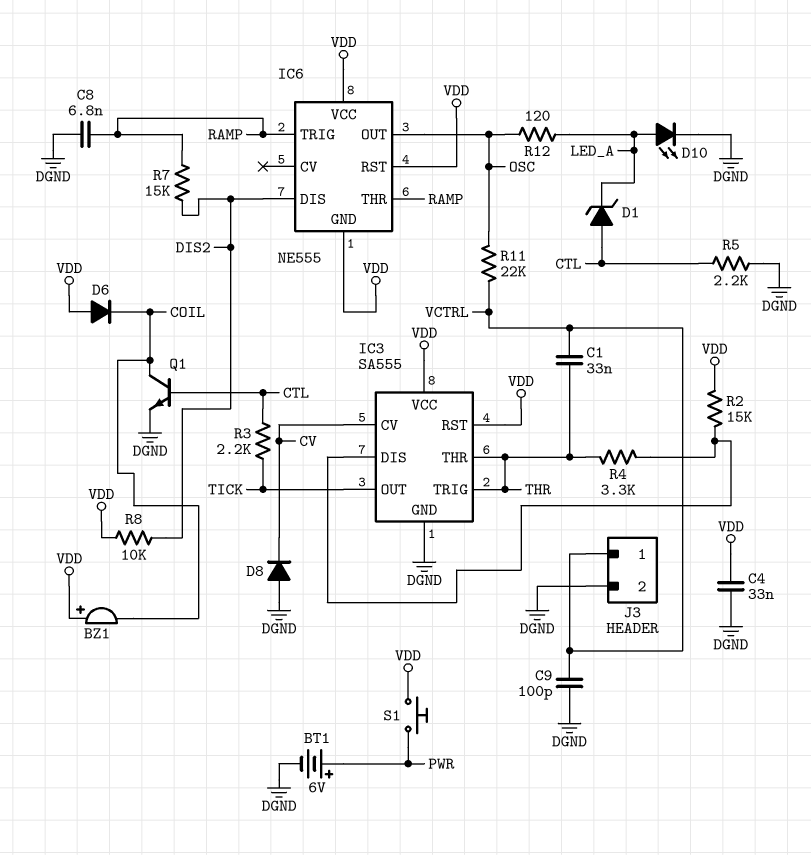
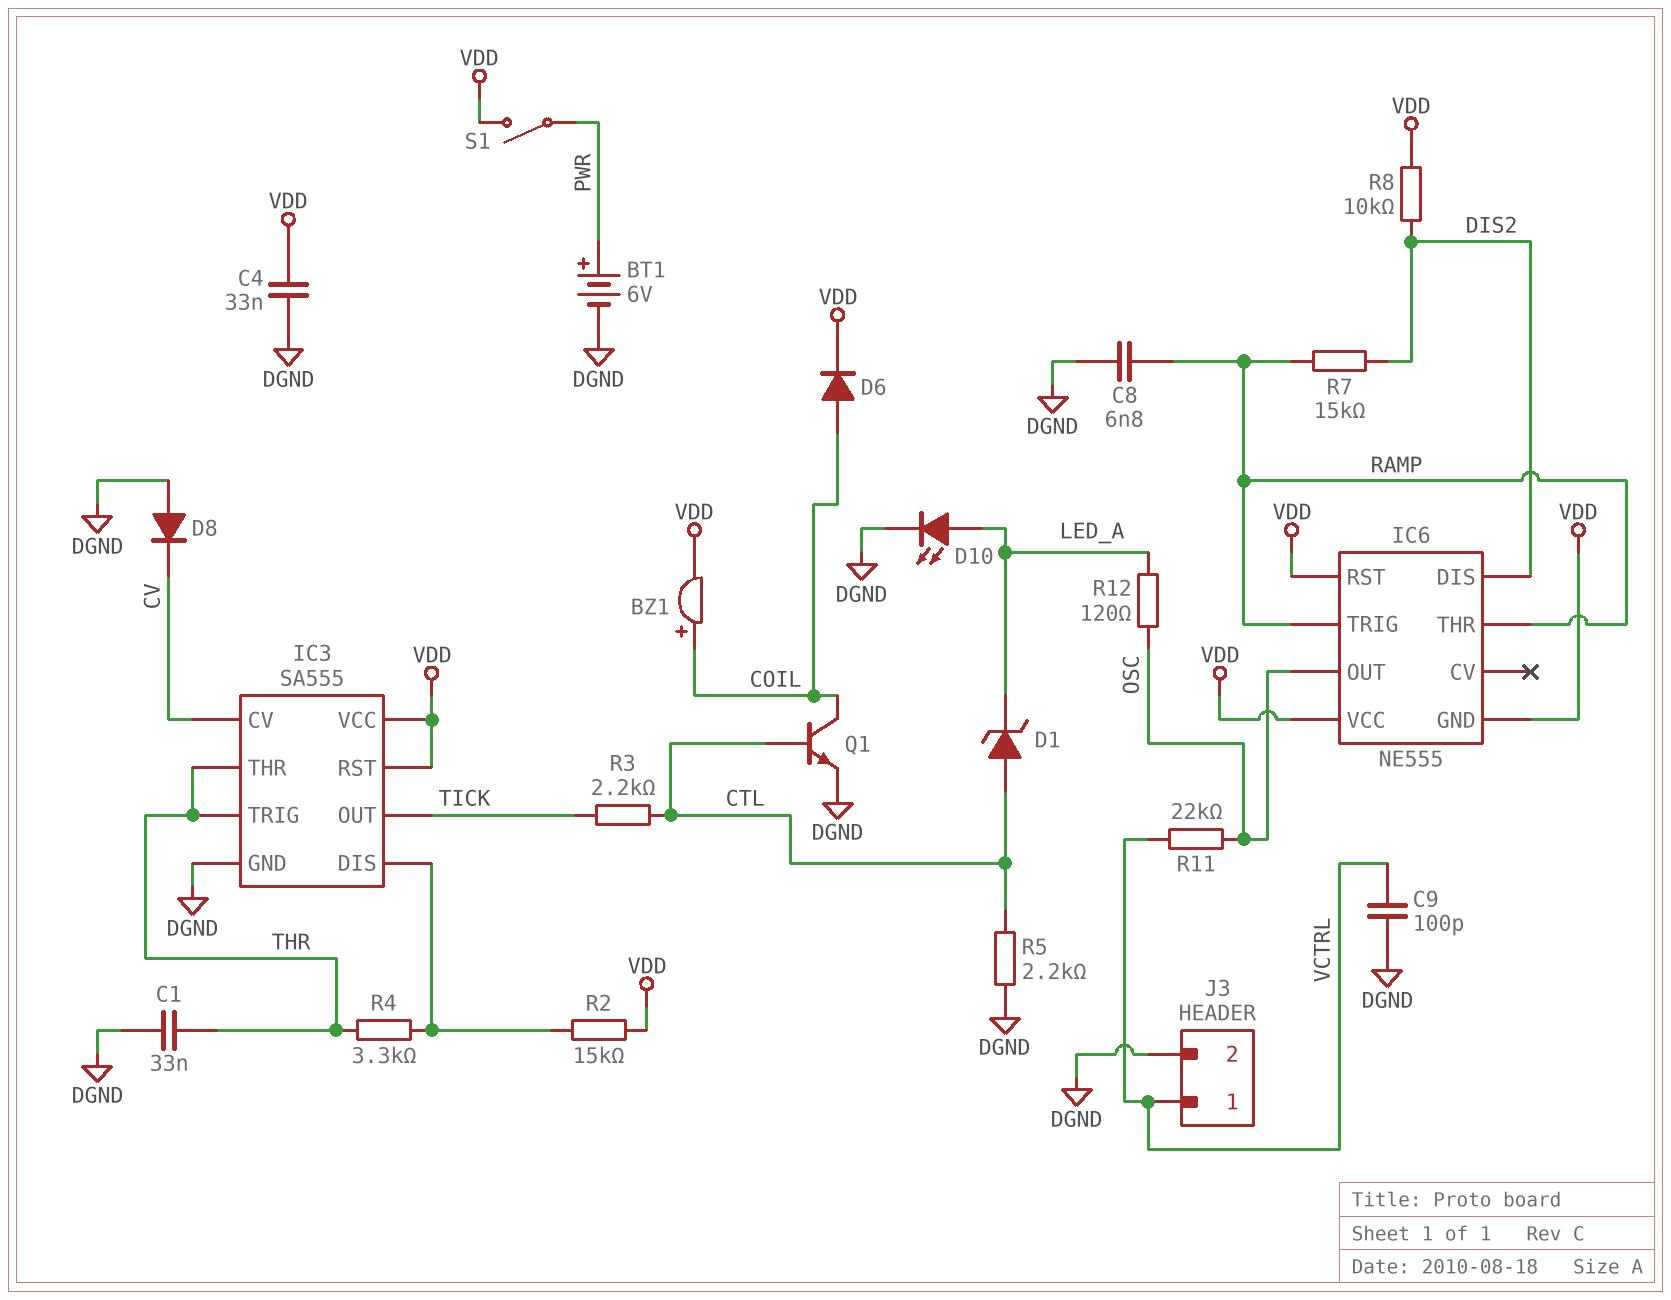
BZ1: buzzer (plus VDD, minus COIL) -> buzzer (plus COIL, minus VDD)
C1: 33nF (THR, VCTRL) -> 33nF (DGND, THR)
D6: diode (A VDD, K COIL) -> diode (A COIL, K VDD)
S1: button (PWR, VDD) -> switch (PWR, VDD)

